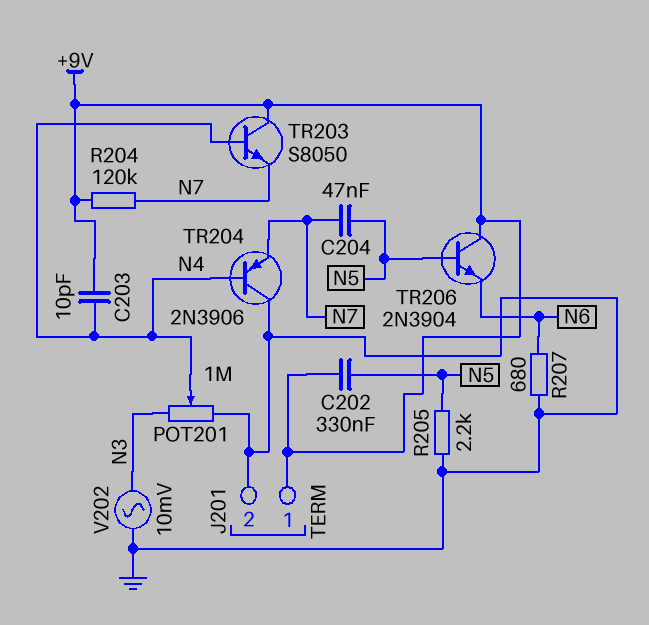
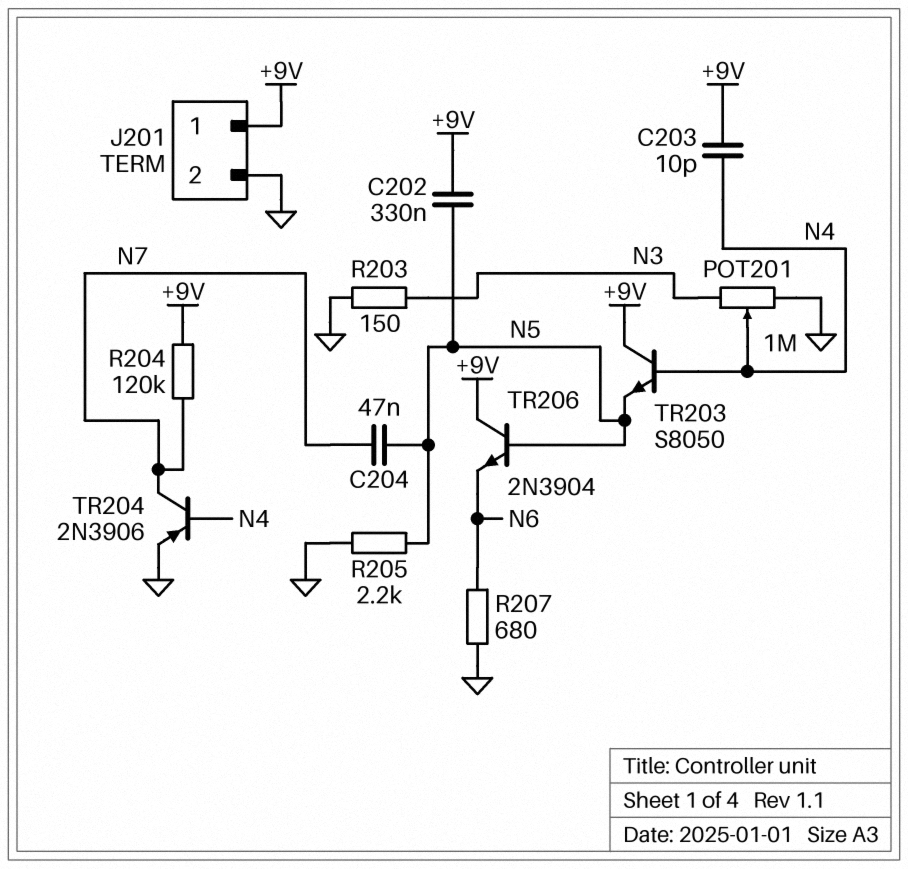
R203: none -> 150 (GND, N3)
TR203: NPN S8050 (B N4, C +9V, E N7) -> NPN S8050 (B N4, C +9V, E N5)
TR204: PNP 2N3906 (B N4, C GND, E N7) -> PNP 2N3906 (B N4, C N7, E GND)
V202: AC 10mV (GND, N3) -> none

